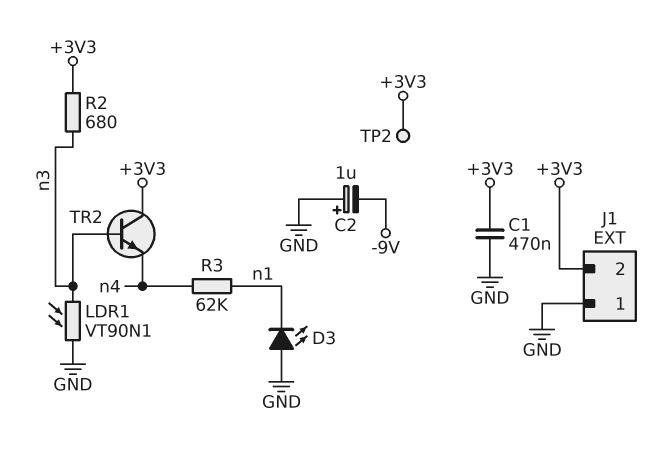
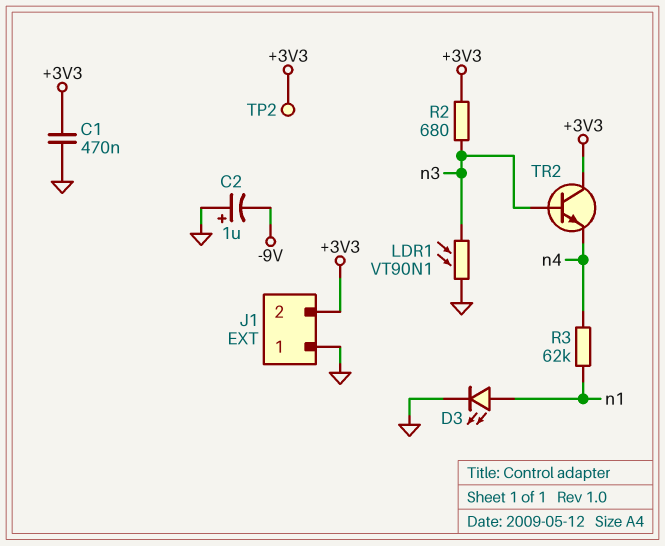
D3: LED (A GND, K n1) -> LED (A n1, K GND)

